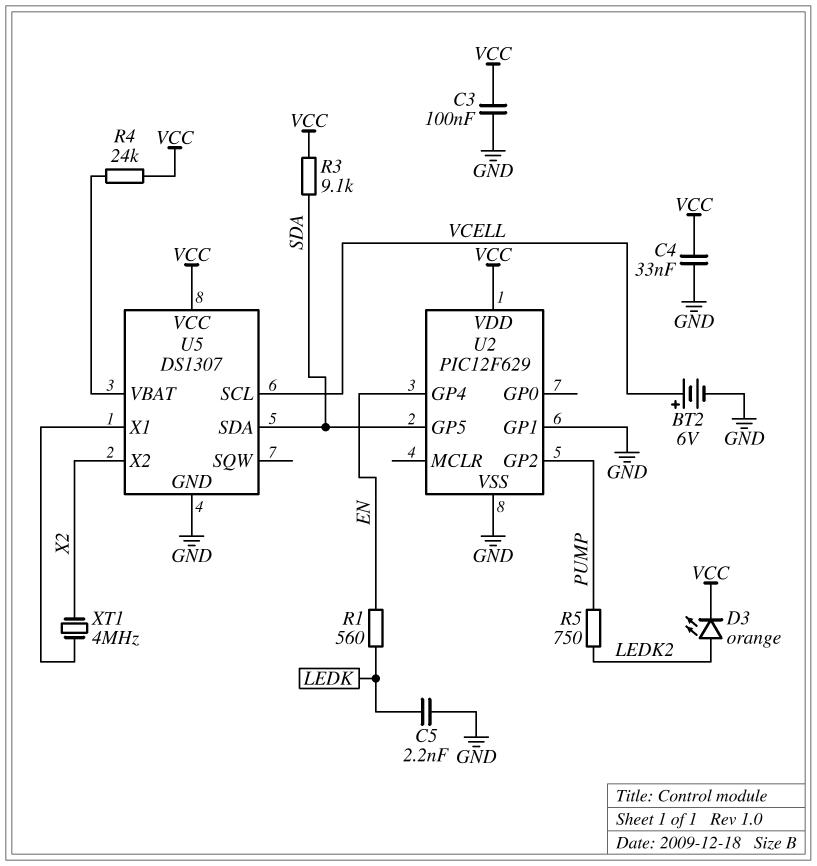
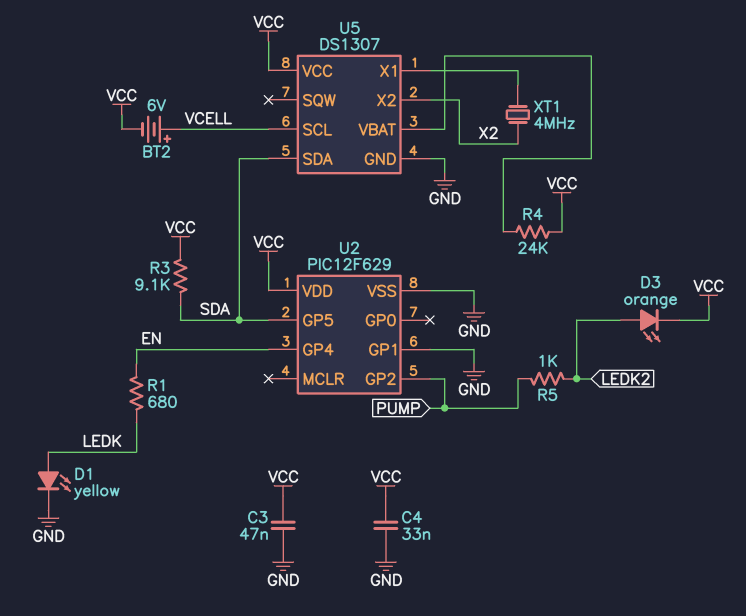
BT2: 6V (plus VCELL, minus GND) -> 6V (plus VCELL, minus VCC)
C3: 100nF (GND, VCC) -> 47nF (GND, VCC)
C5: 2.2nF (GND, LEDK) -> none
D1: none -> LED yellow (A LEDK, K GND)
R1: 560 (EN, LEDK) -> 680 (EN, LEDK)
R5: 750 (LEDK2, PUMP) -> 1k (LEDK2, PUMP)

